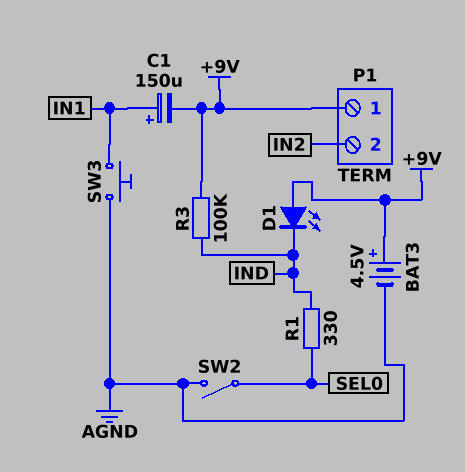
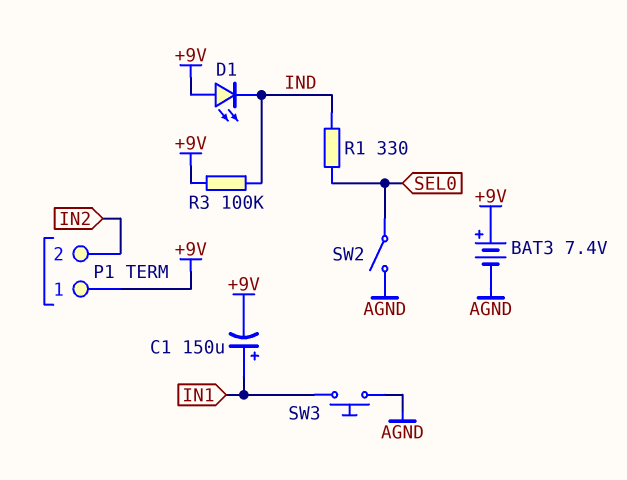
BAT3: 4.5V (plus +9V, minus AGND) -> 7.4V (plus +9V, minus AGND)

